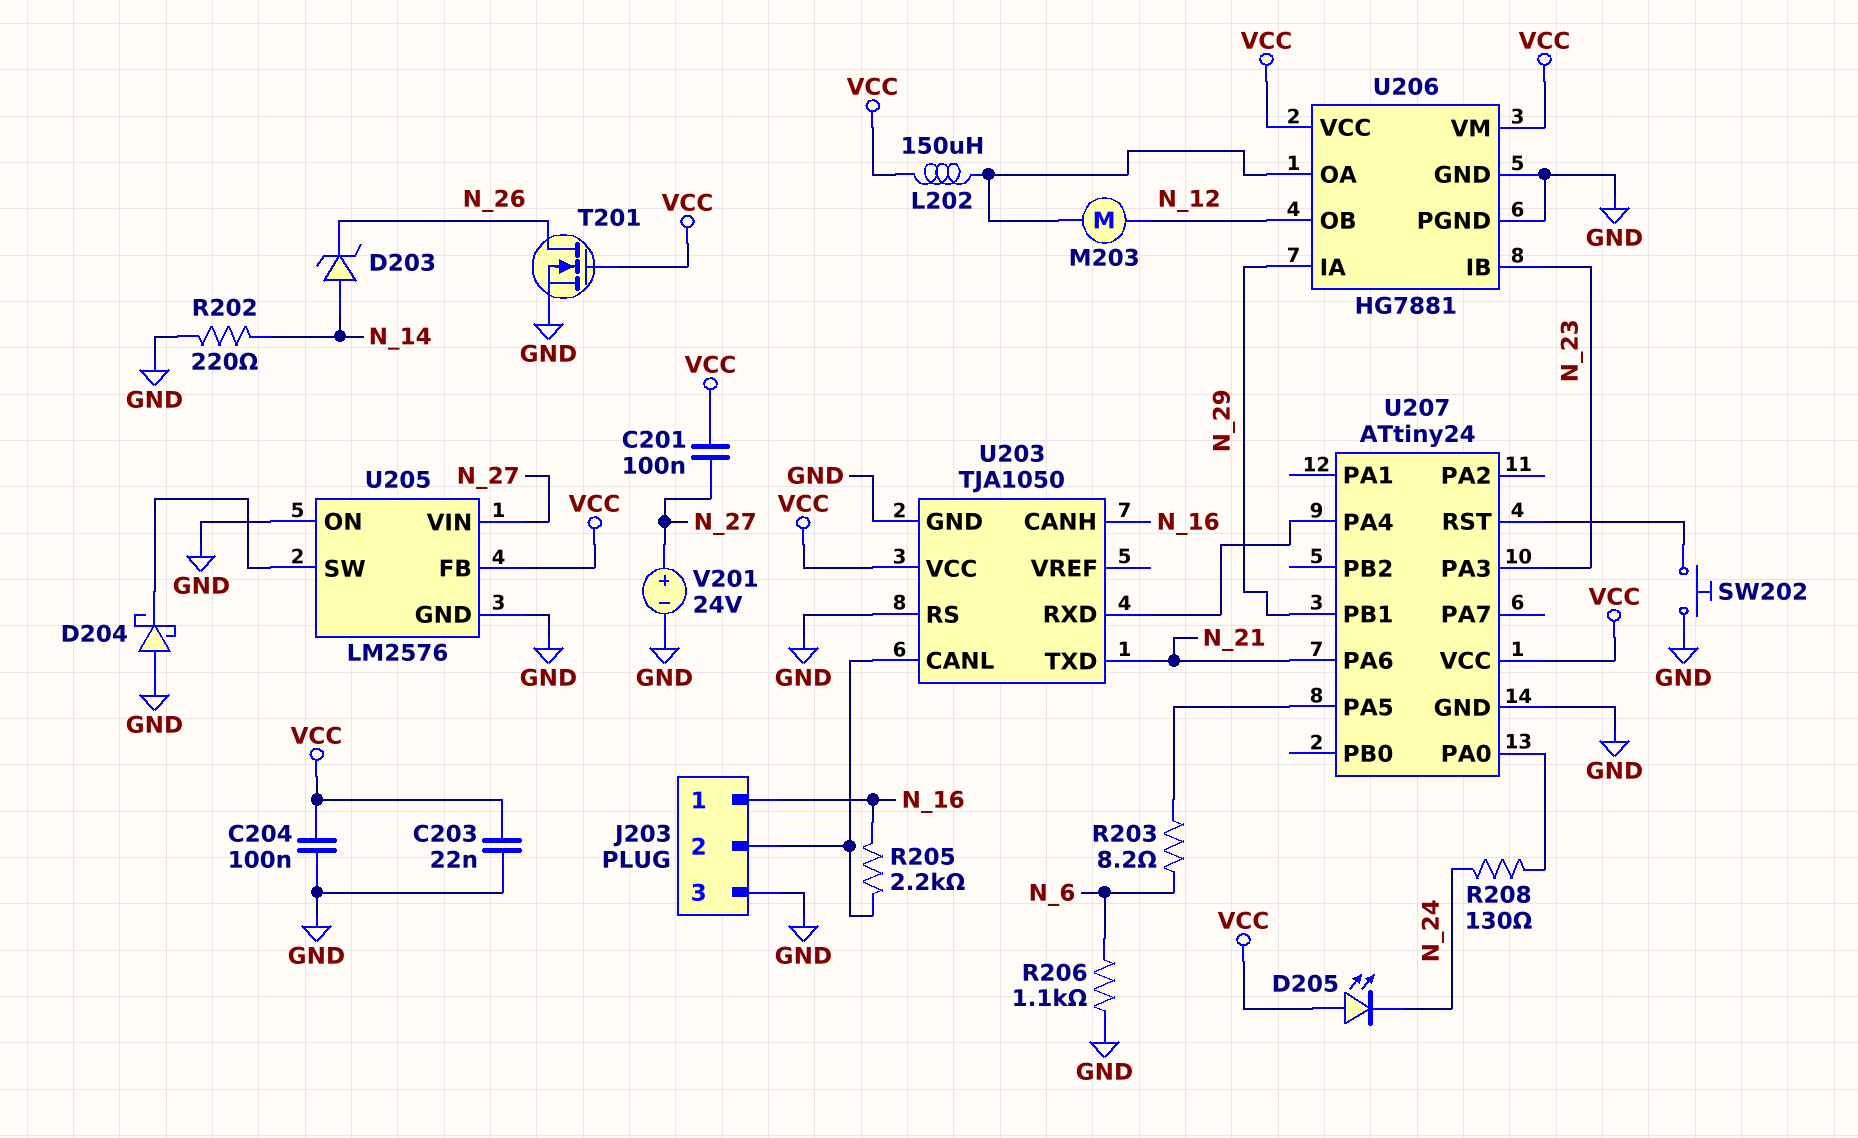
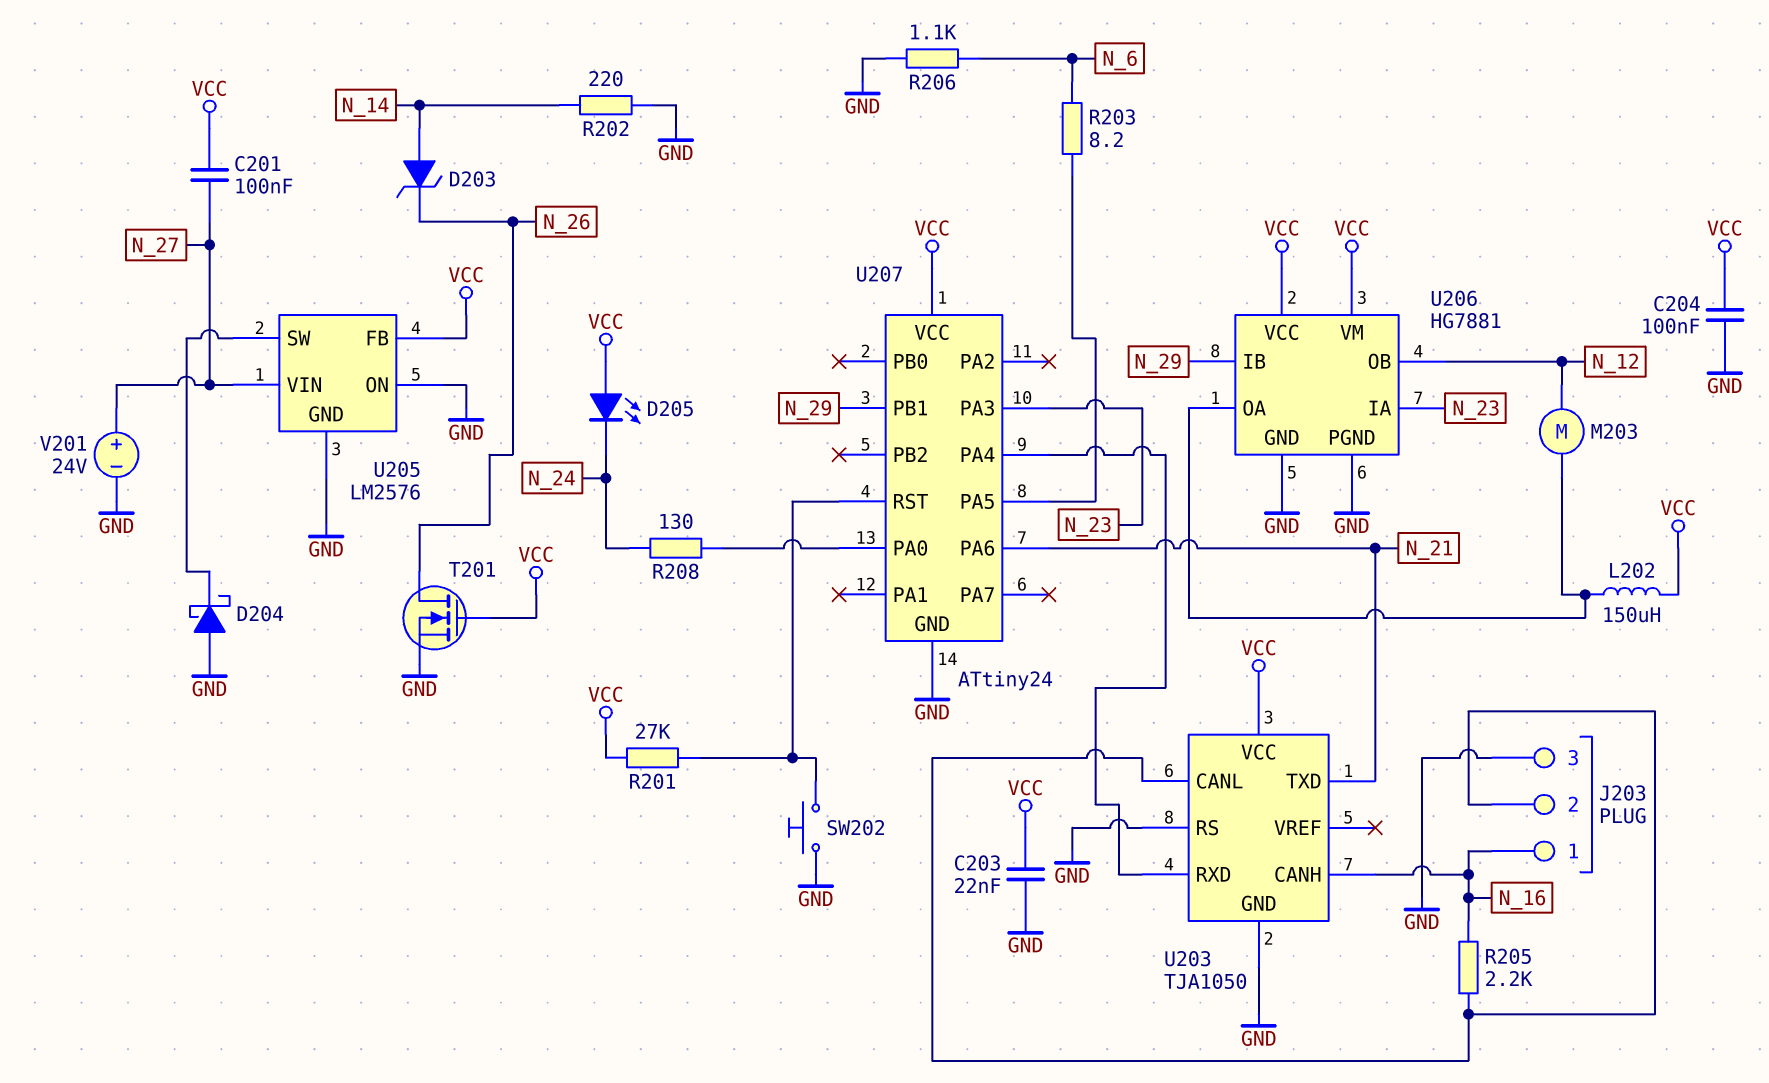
R201: none -> 27k (U207/RST, VCC)
U206 pin IA: N_29 -> N_23
U206 pin IB: N_23 -> N_29

